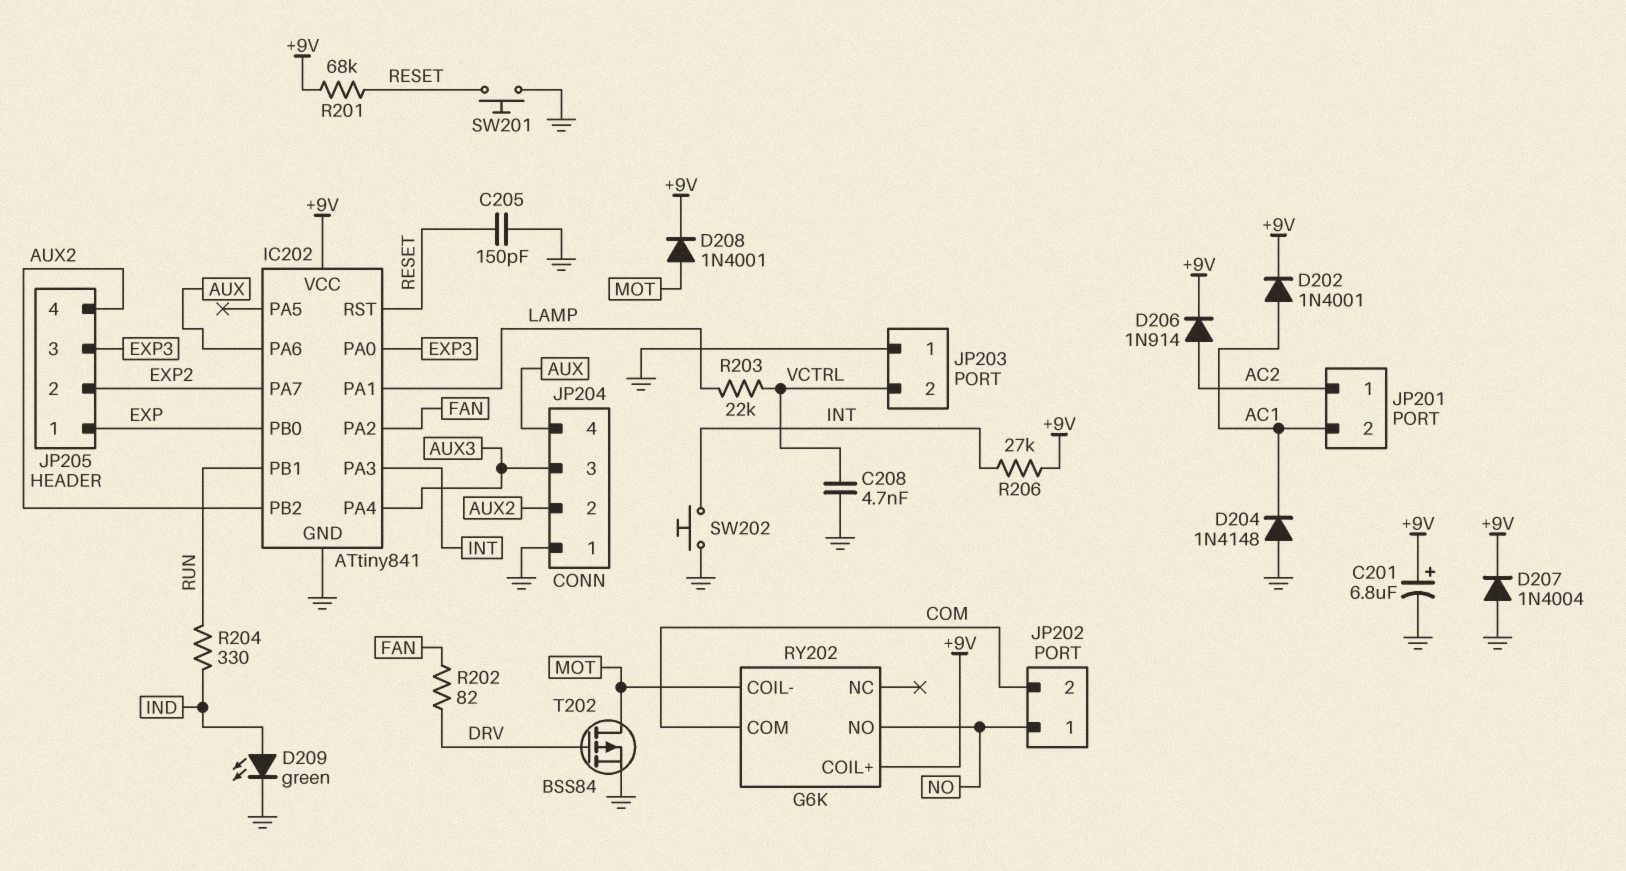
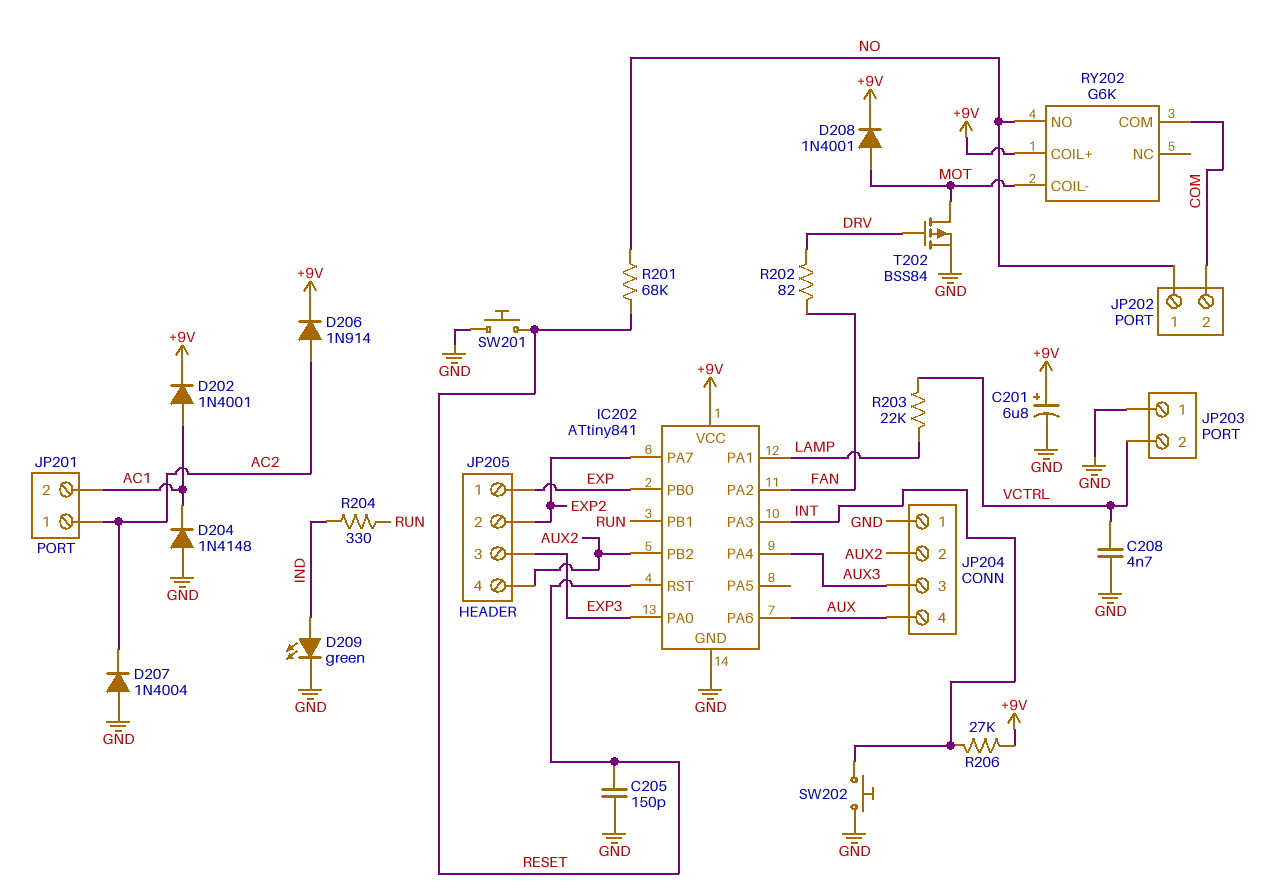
D207: diode 1N4004 (A GND, K +9V) -> diode 1N4004 (A GND, K AC2)
R201: 68k (+9V, RESET) -> 68k (NO, RESET)

